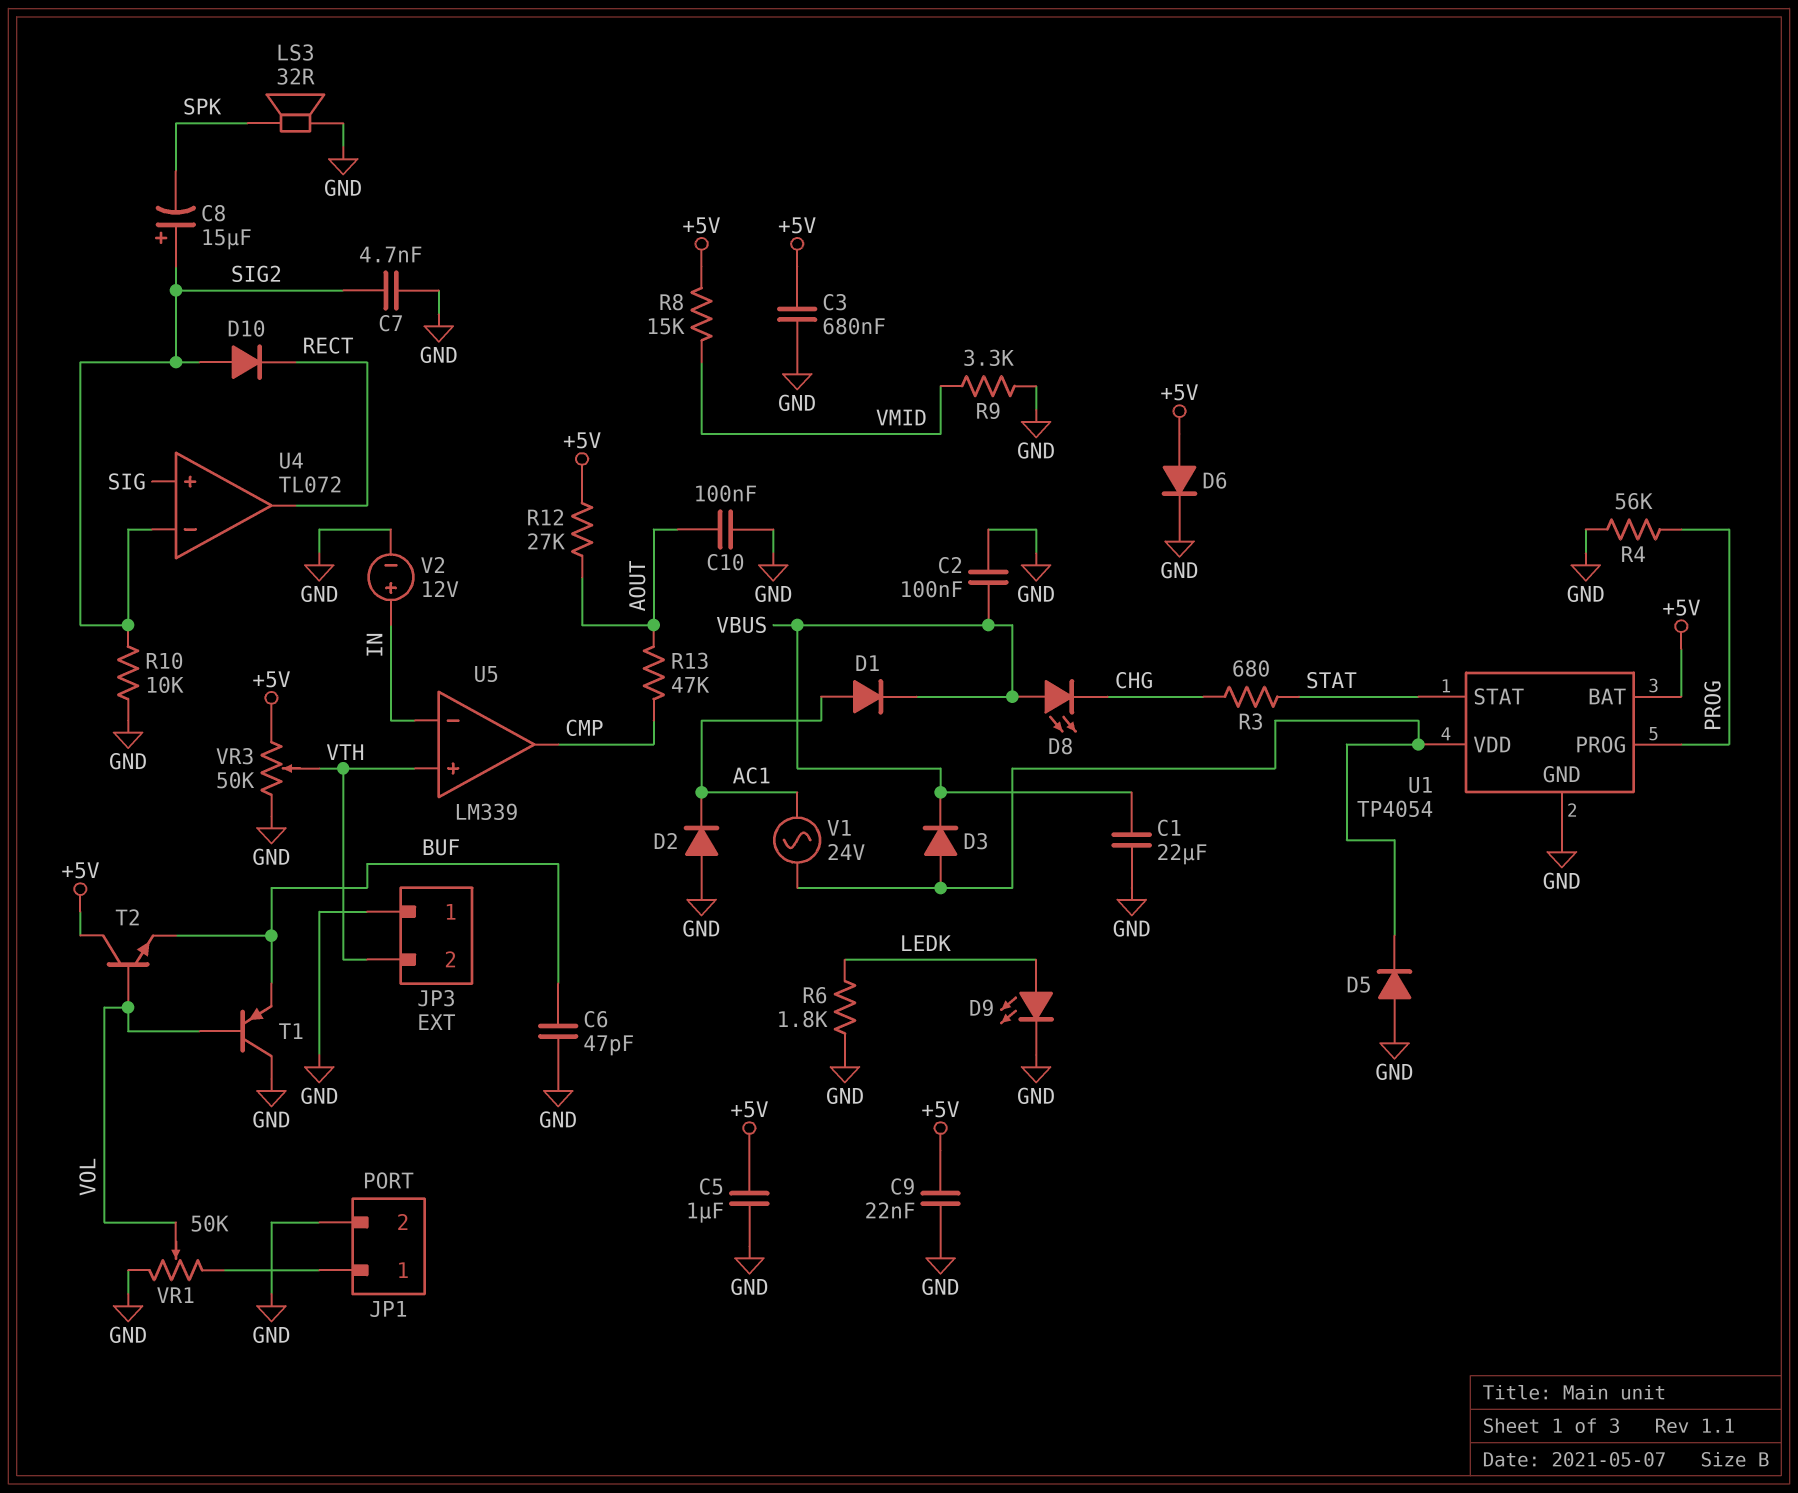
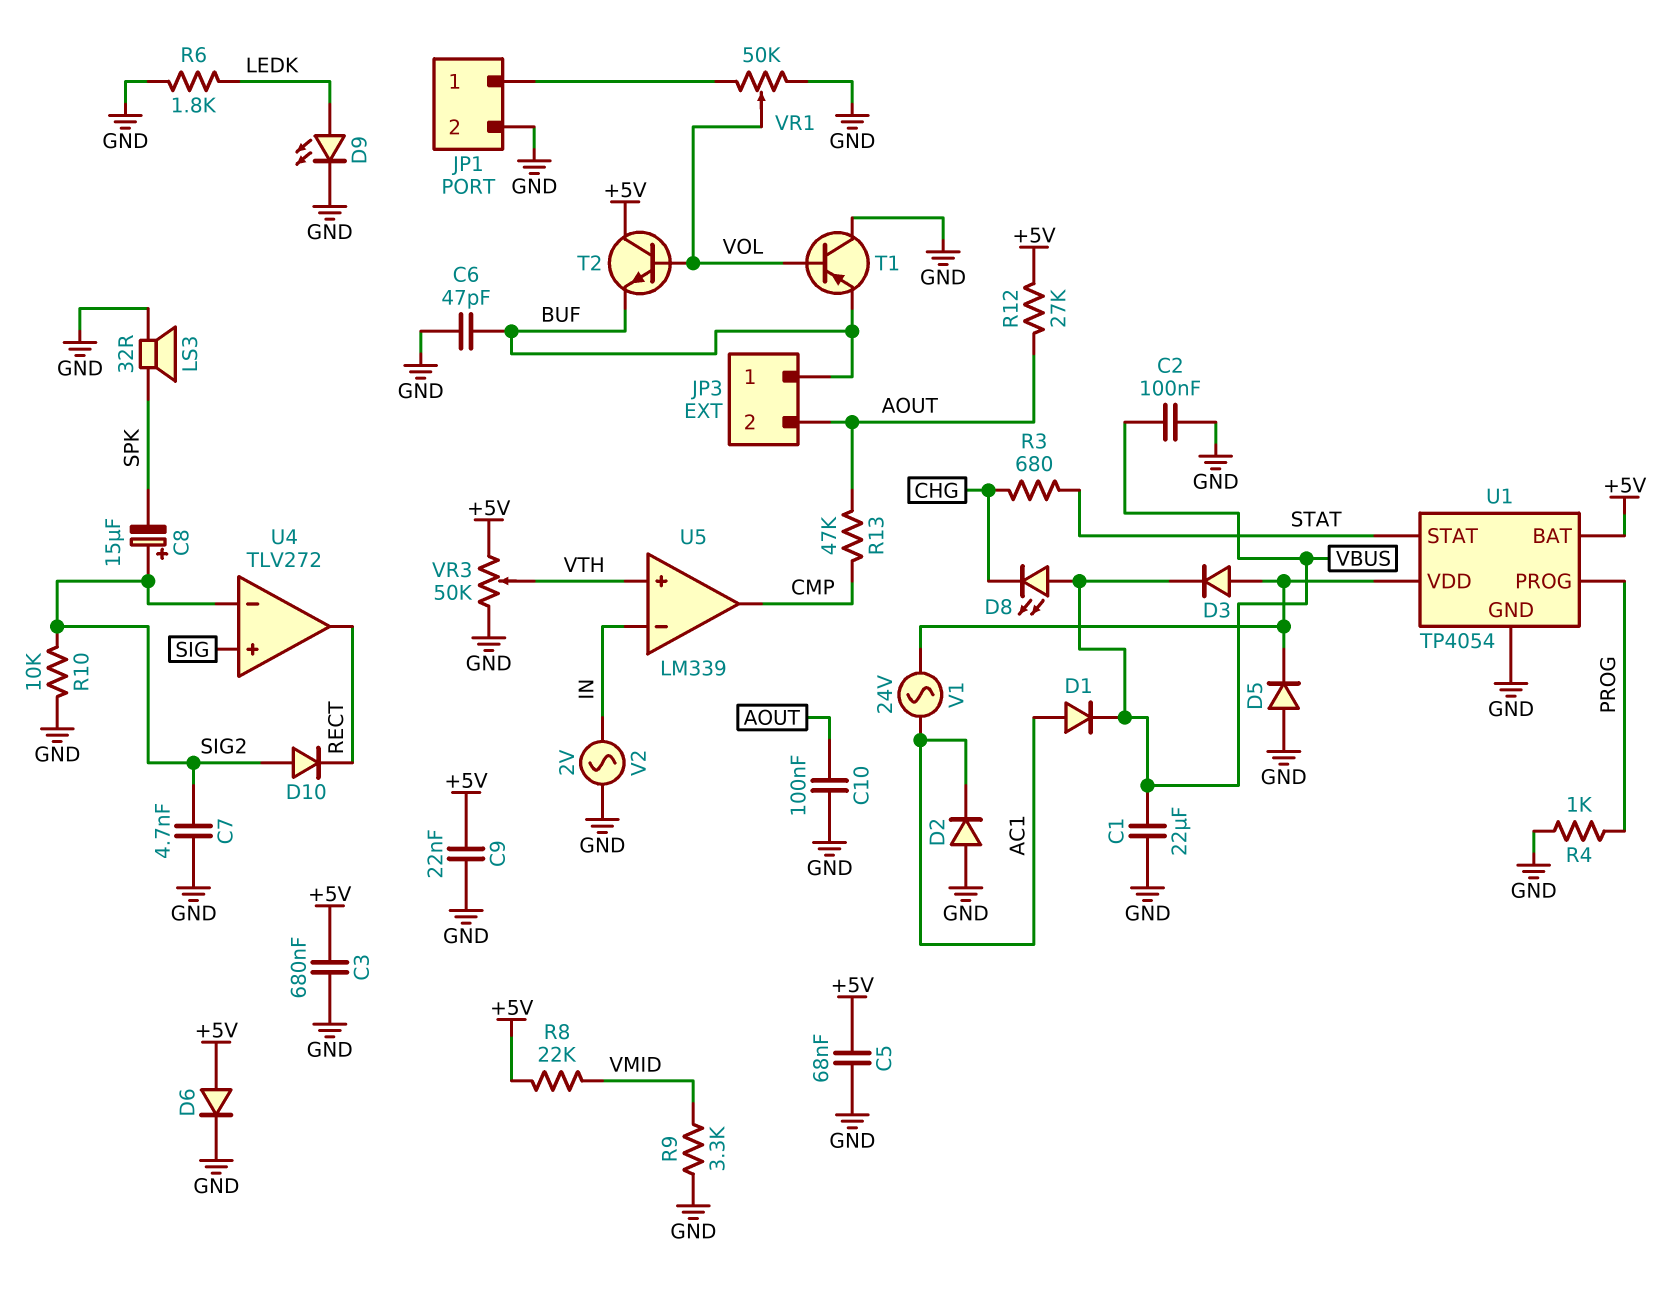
C5: 1uF (+5V, GND) -> 68nF (+5V, GND)
JP3 pin 1: GND -> BUF
JP3 pin 2: VTH -> AOUT
R4: 56k (GND, PROG) -> 1k (GND, PROG)
R8: 15k (+5V, VMID) -> 22k (+5V, VMID)
U4: TL072 -> TLV272
V2: 12V (plus IN, minus GND) -> AC 2V (GND, IN)

